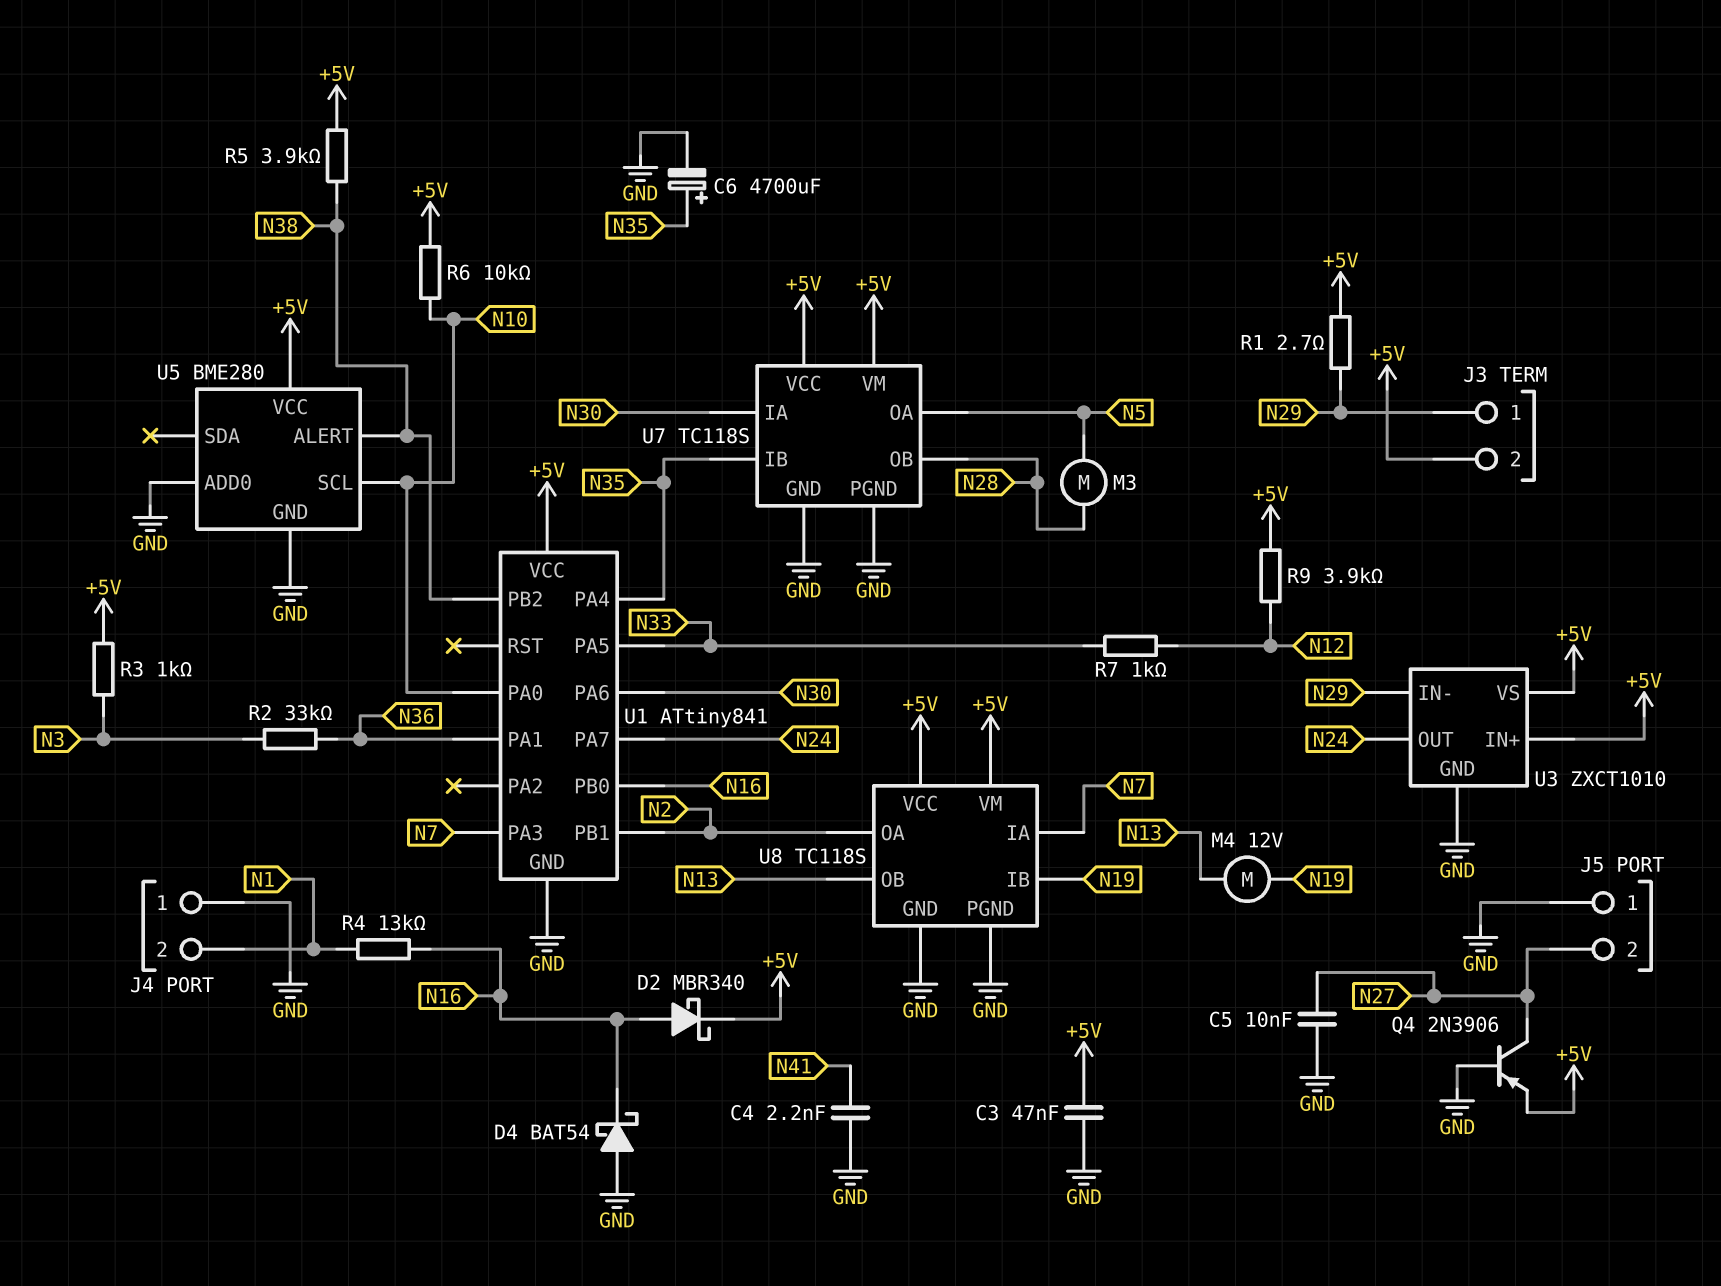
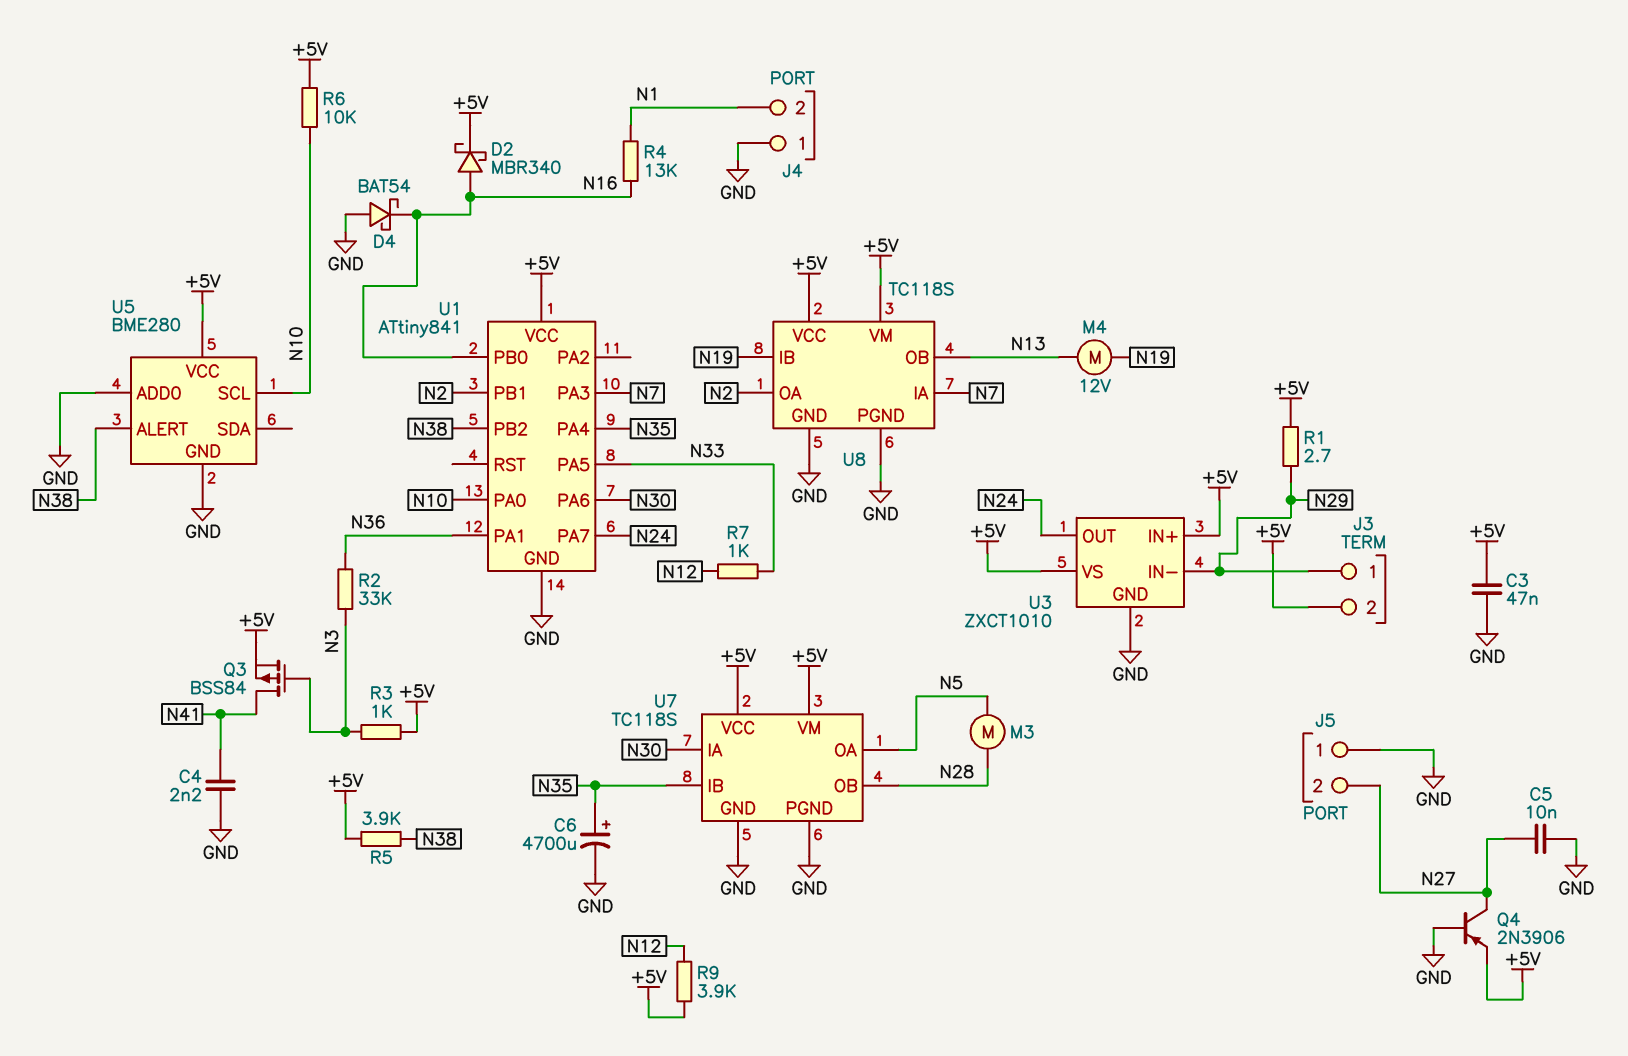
Q3: none -> PMOS BSS84 (G N3, D N41, S +5V)

